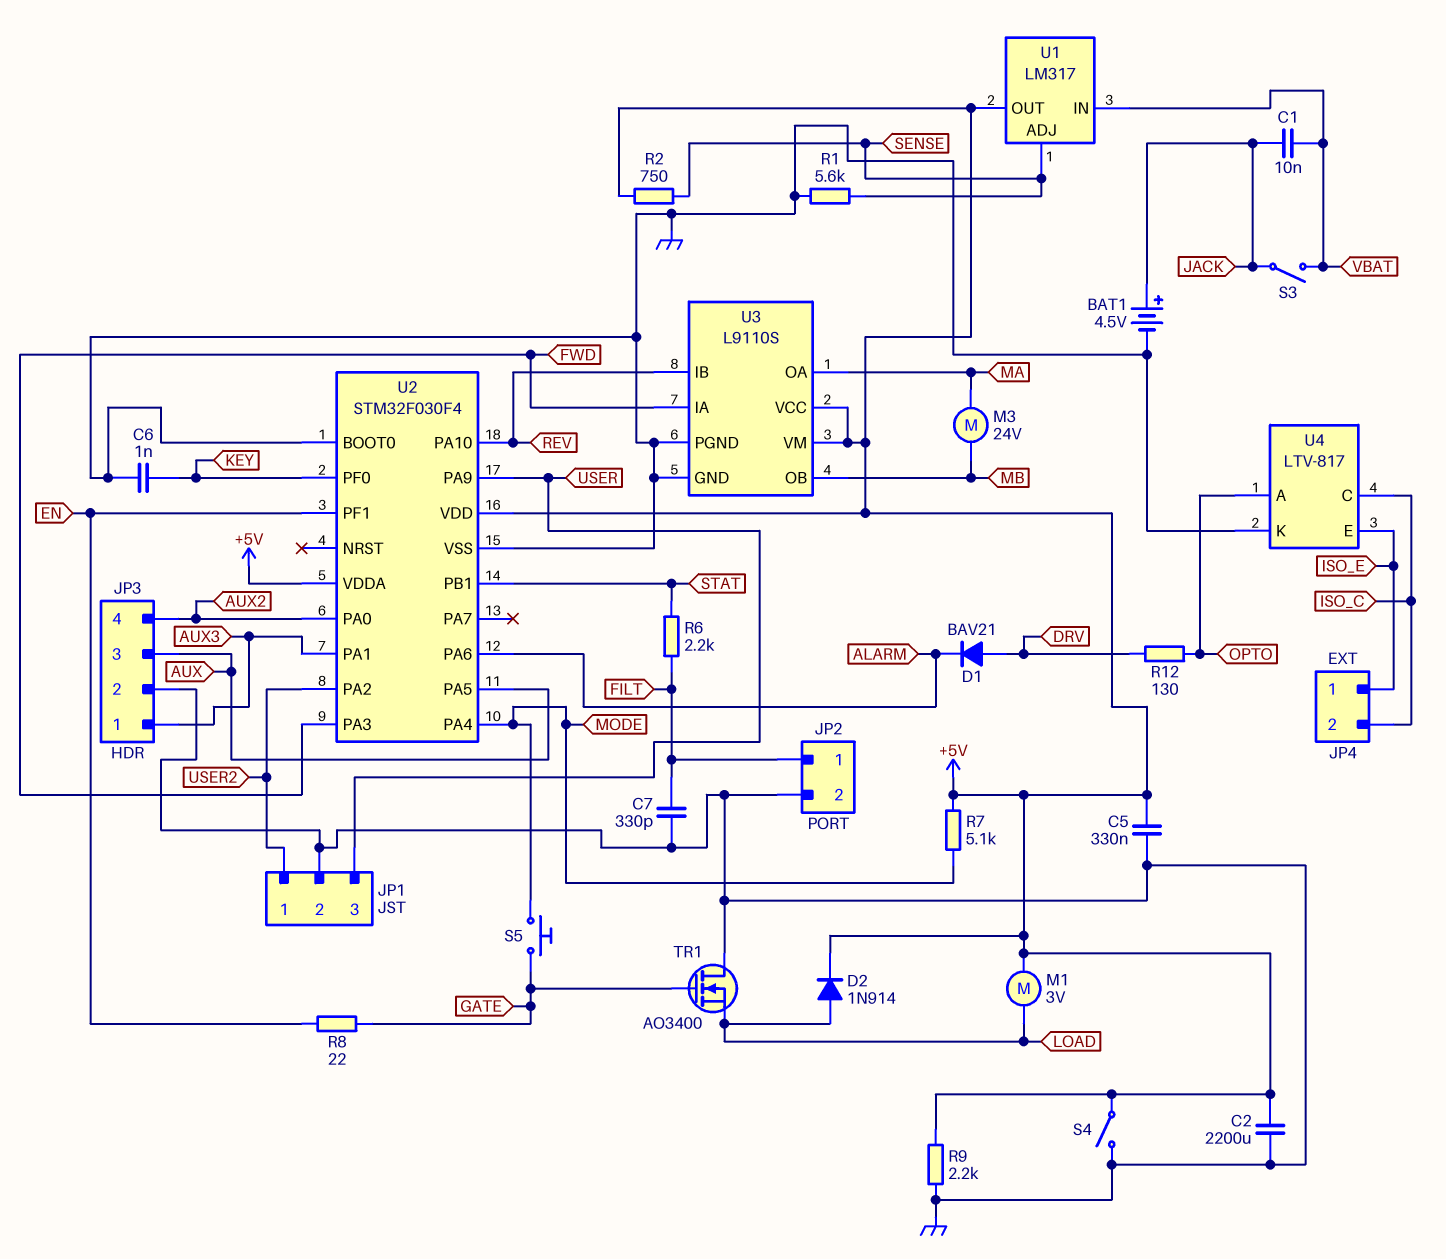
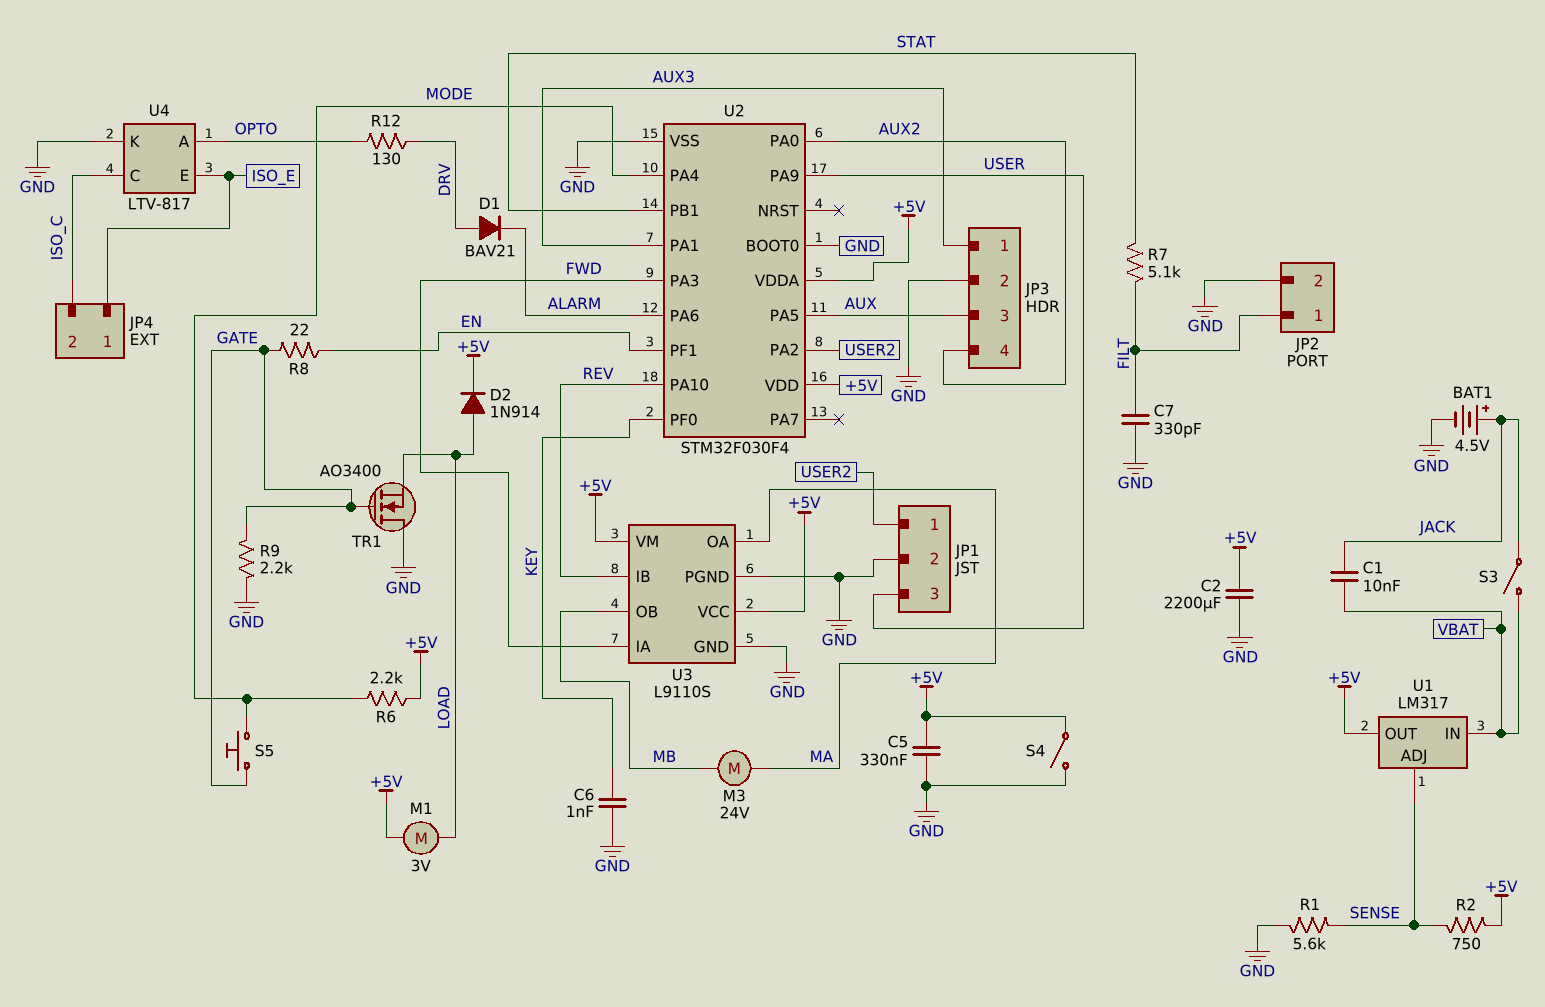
R6: 2.2k (FILT, STAT) -> 2.2k (+5V, MODE)
R7: 5.1k (+5V, MODE) -> 5.1k (FILT, STAT)
R9: 2.2k (+5V, GND) -> 2.2k (GATE, GND)

